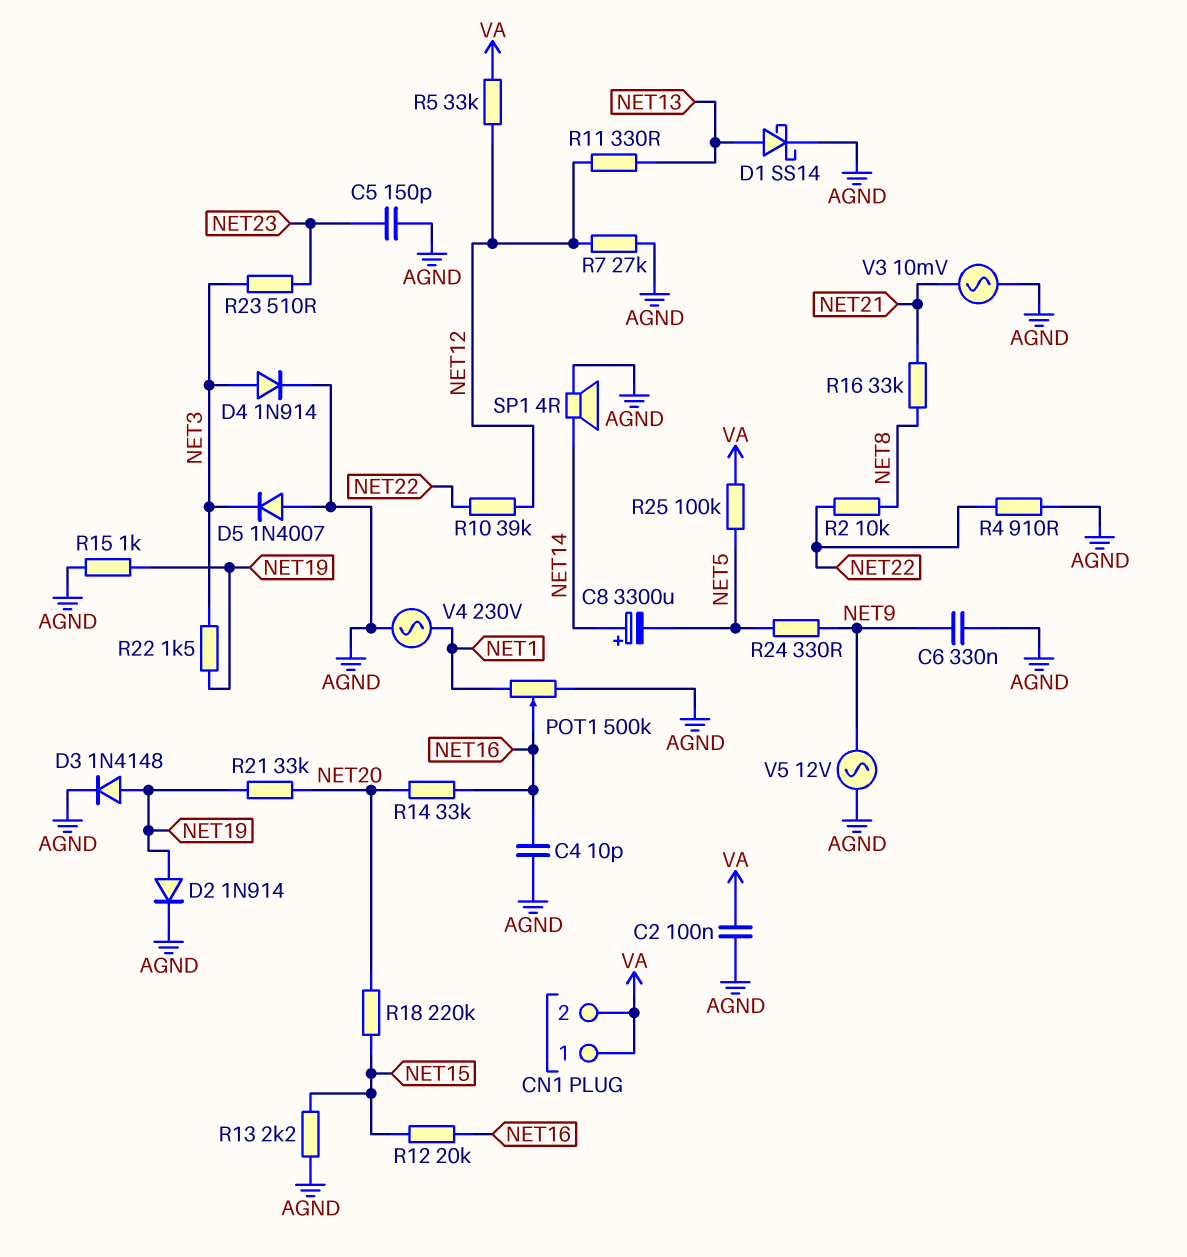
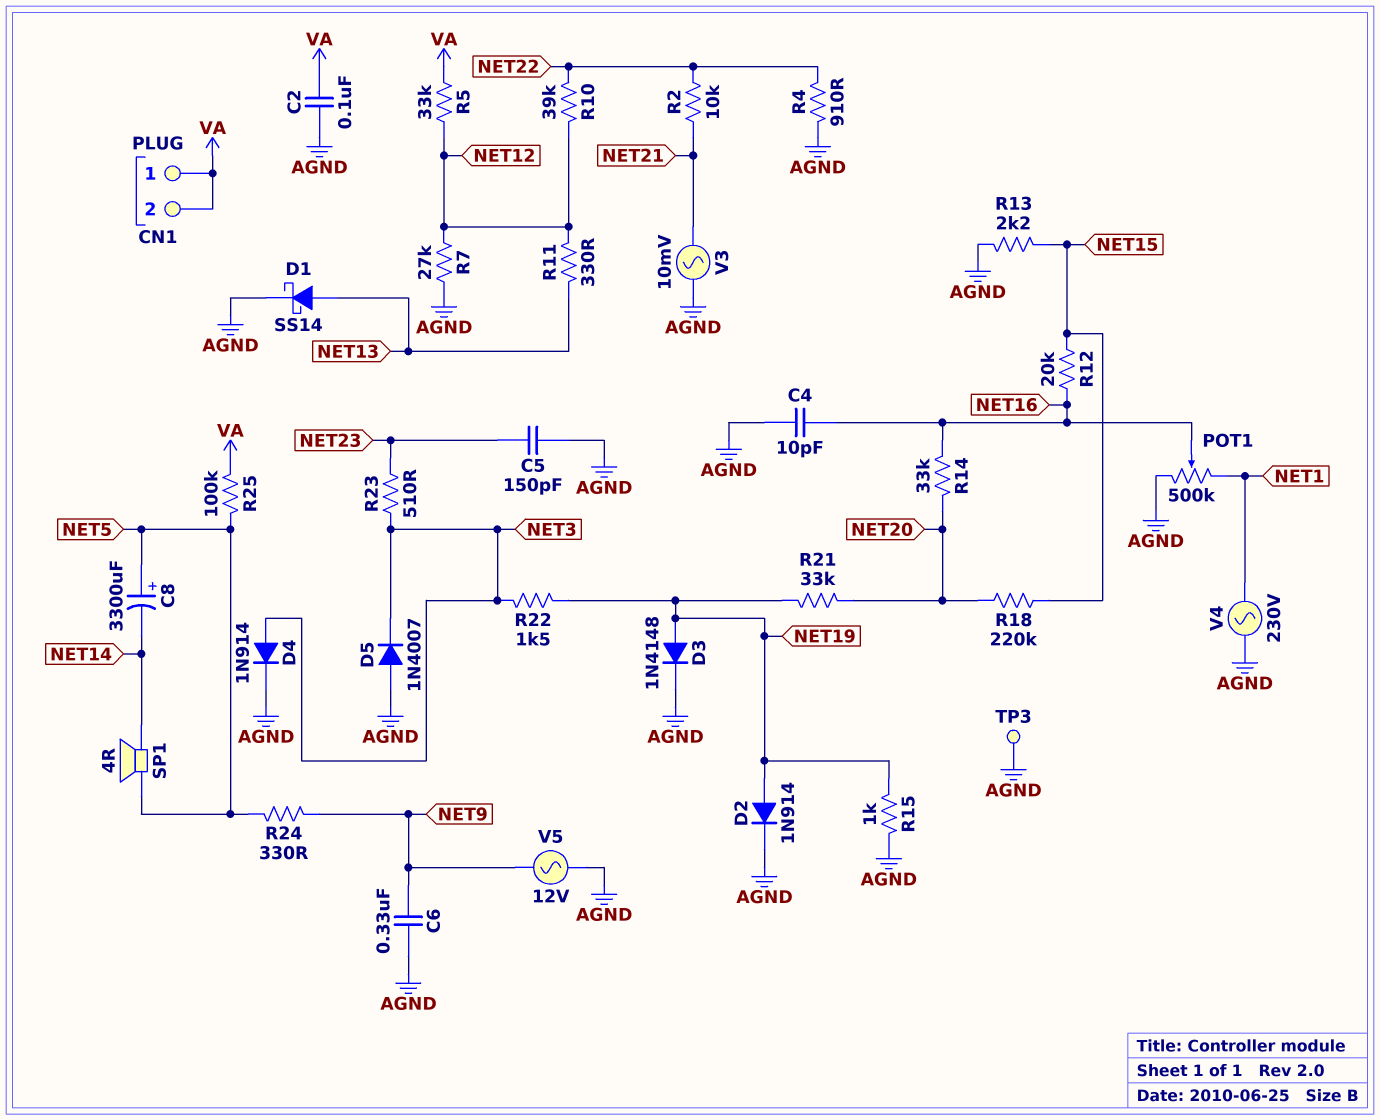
C8: 3300uF (plus NET14, minus NET5) -> 3300uF (plus NET5, minus NET14)
R2: 10k (NET8, NET22) -> 10k (NET21, NET22)
R16: 33k (NET8, NET21) -> none
SP1: speaker 4R (AGND, NET14) -> speaker 4R (NET5, NET14)
TP3: none -> test point (AGND)

